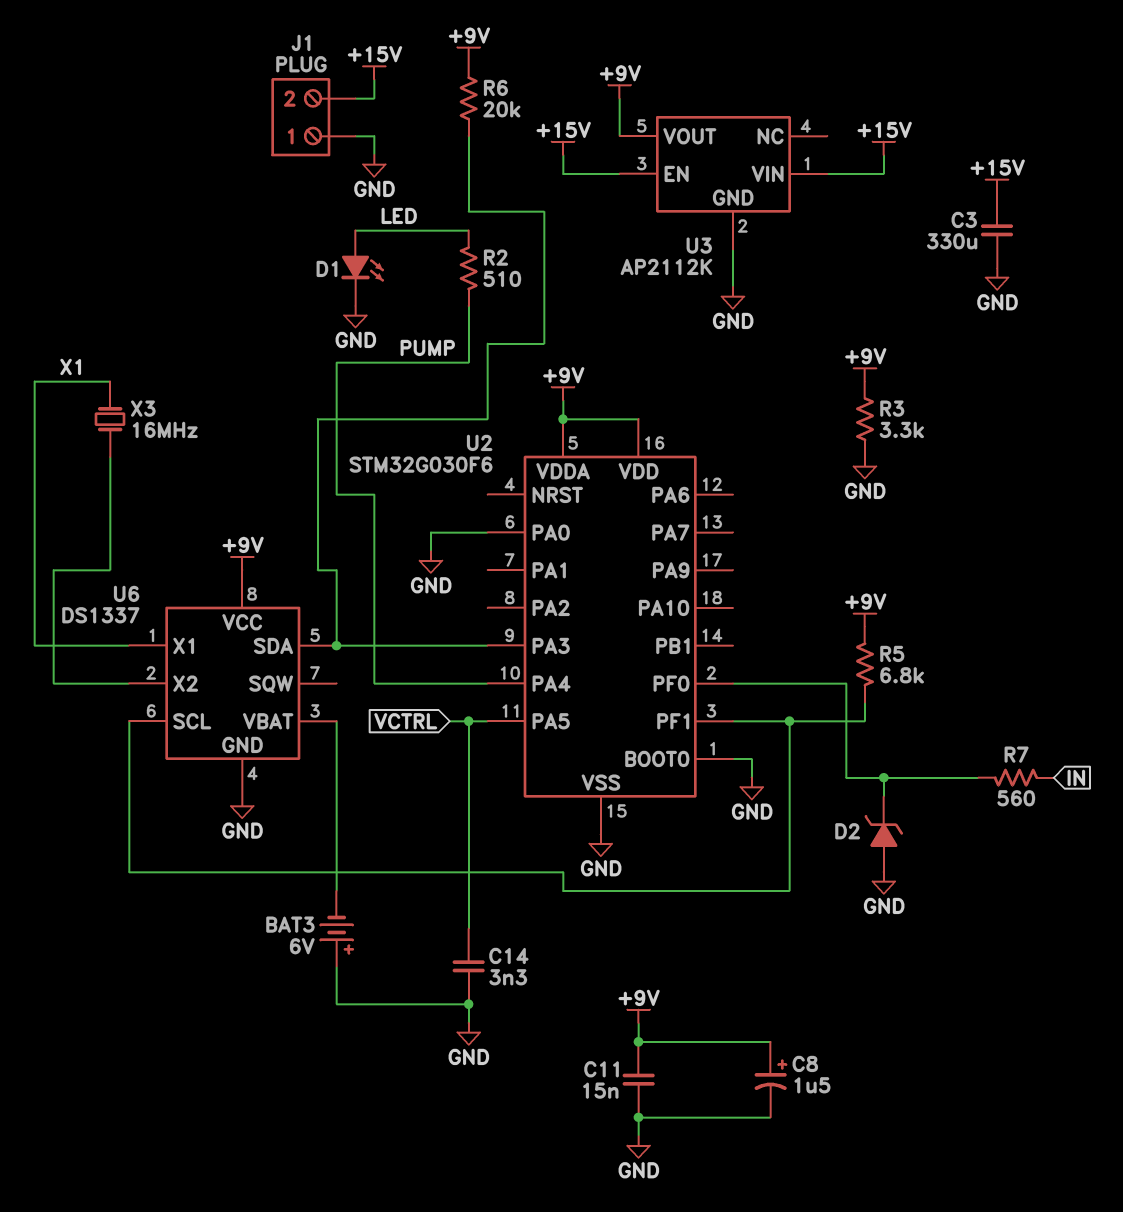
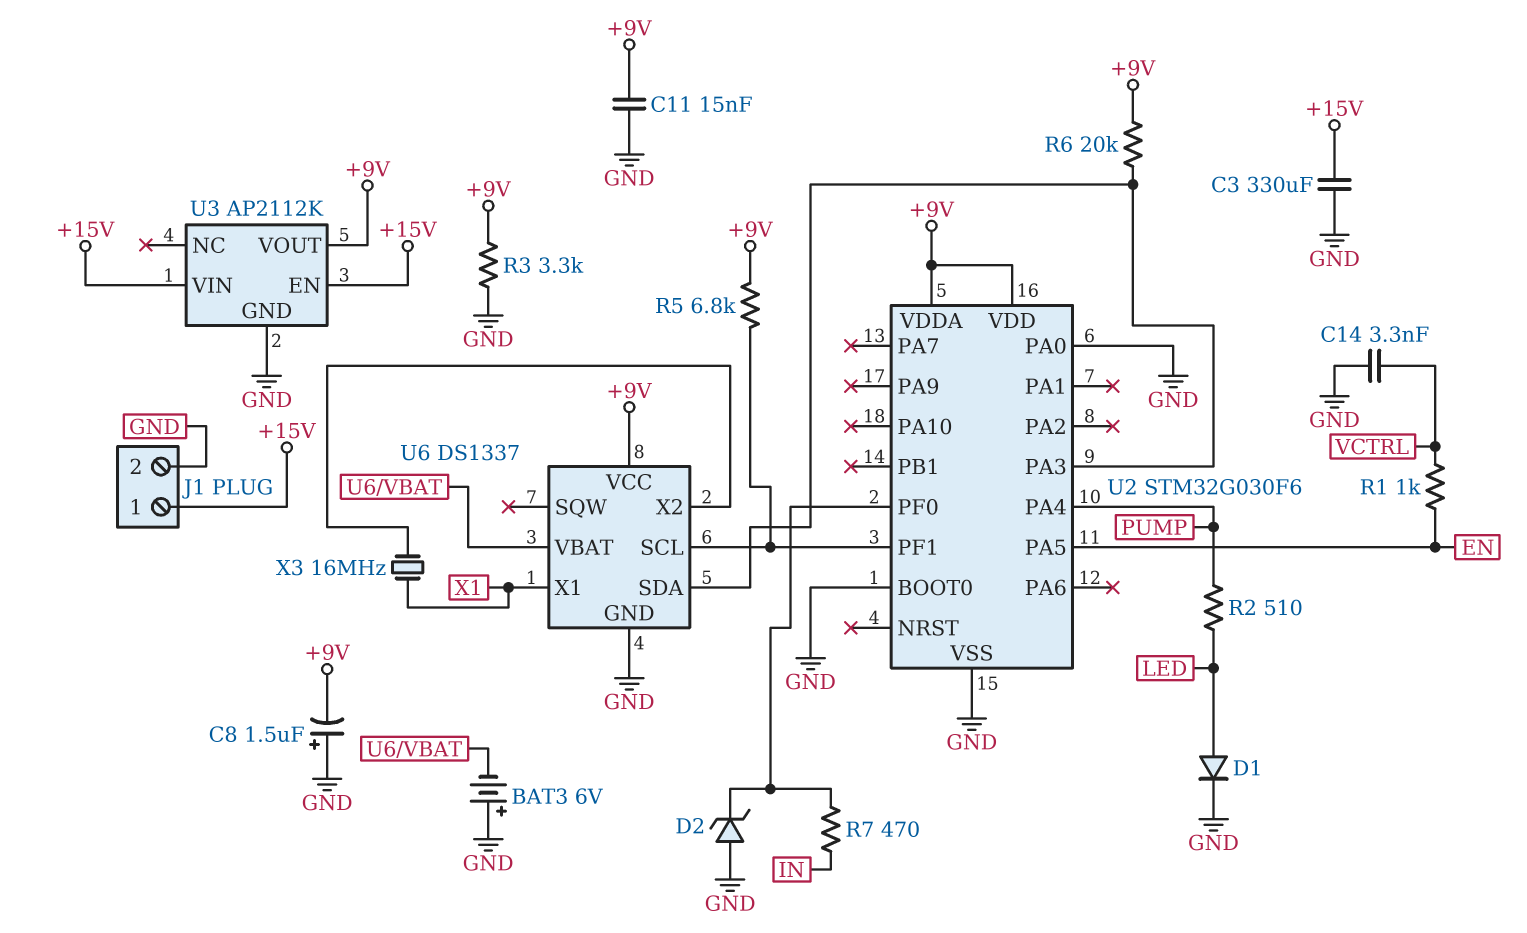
C8: 1.5uF (plus +9V, minus GND) -> 1.5uF (plus GND, minus +9V)
D1: LED (A LED, K GND) -> diode (A LED, K GND)
J1 pin 1: GND -> +15V
J1 pin 2: +15V -> GND
R1: none -> 1k (EN, VCTRL)
R7: 560 (IN, U2/PF0) -> 470 (IN, U2/PF0)
U2 pin PA5: VCTRL -> EN

